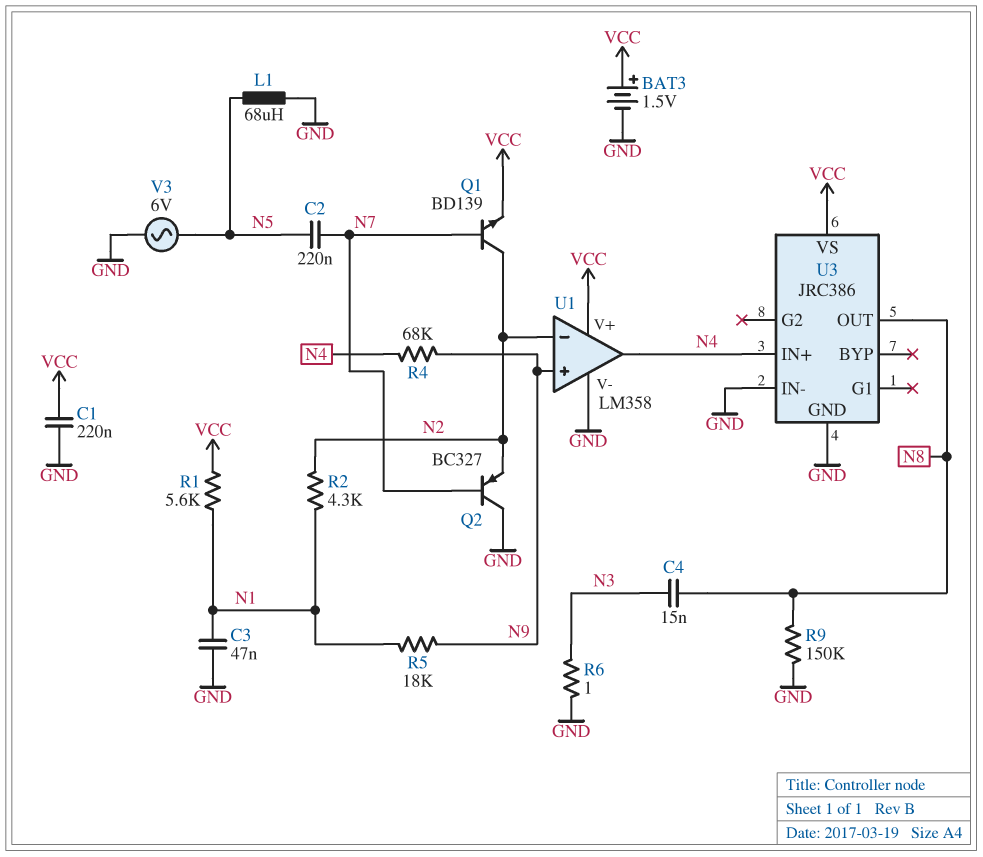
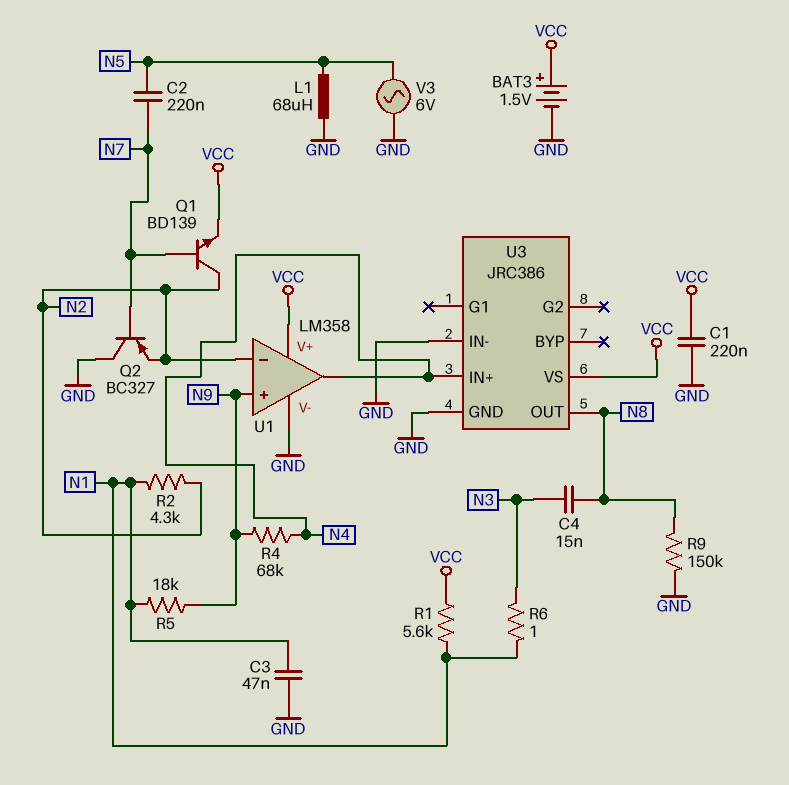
R6: 1 (GND, N3) -> 1 (N1, N3)

